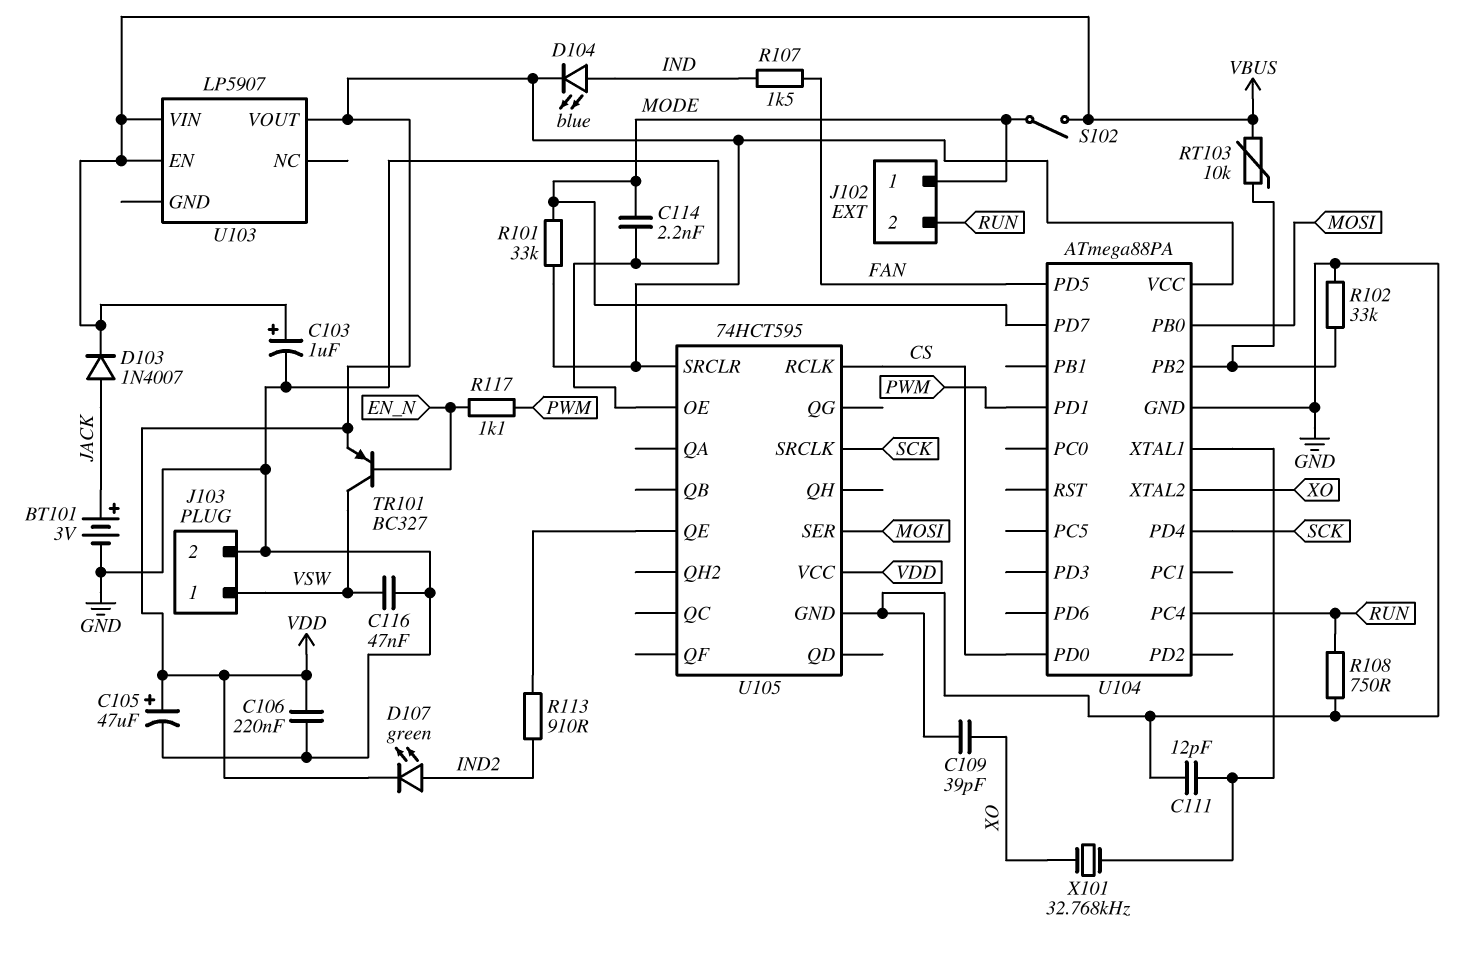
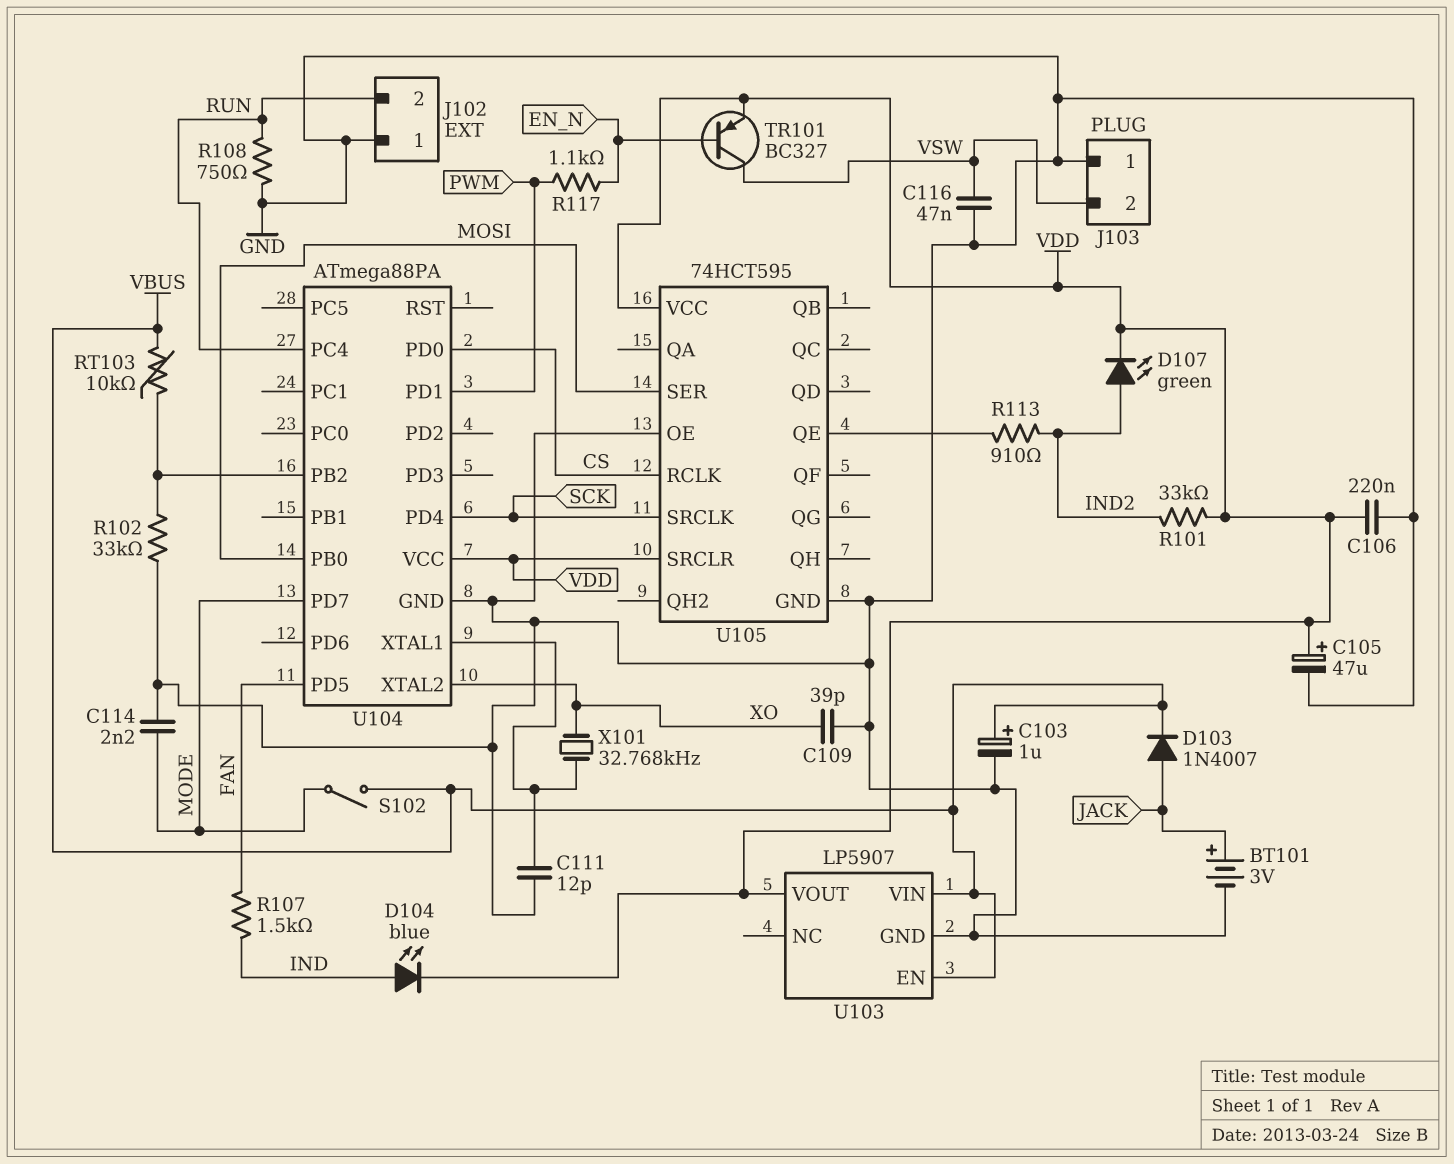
J102 pin 1: MODE -> GND
J103 pin 1: VSW -> GND
J103 pin 2: GND -> VSW
R101: 33k (MODE, VDD) -> 33k (IND2, VDD)
U103 pin GND: none -> GND

